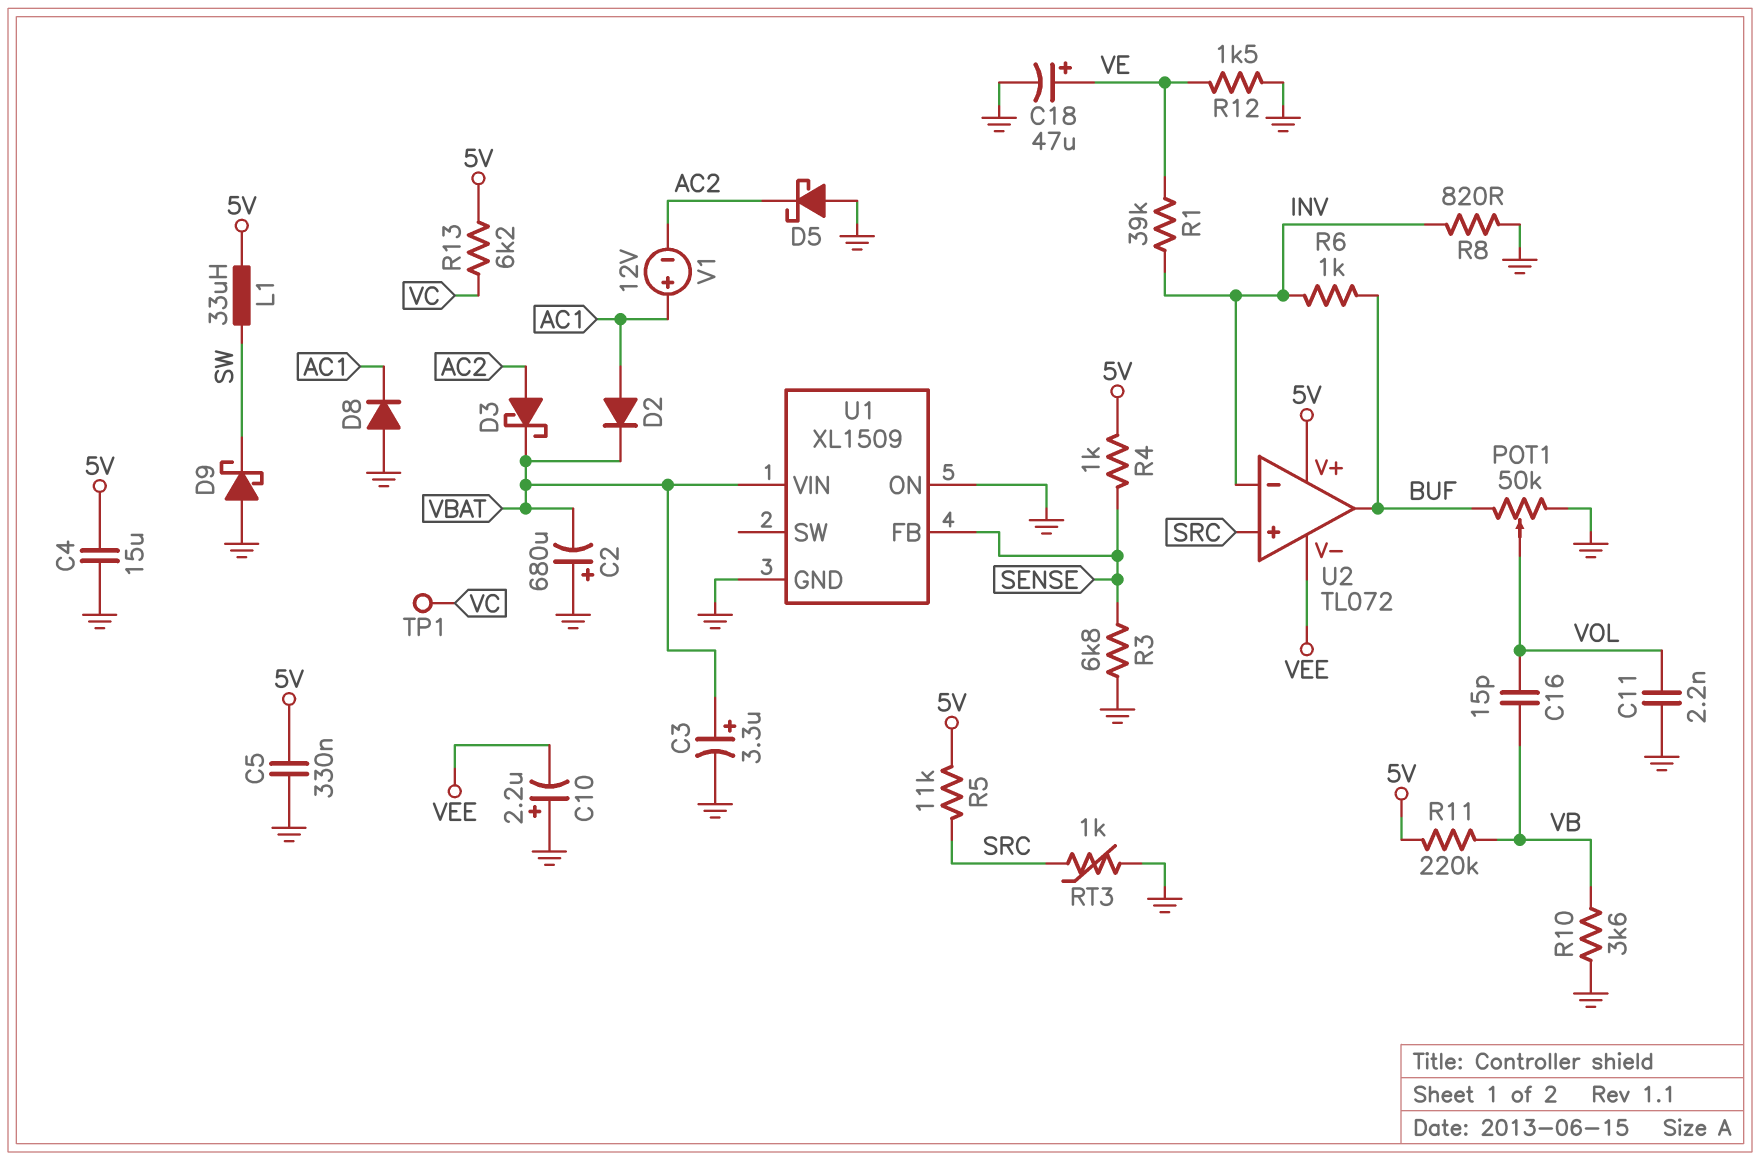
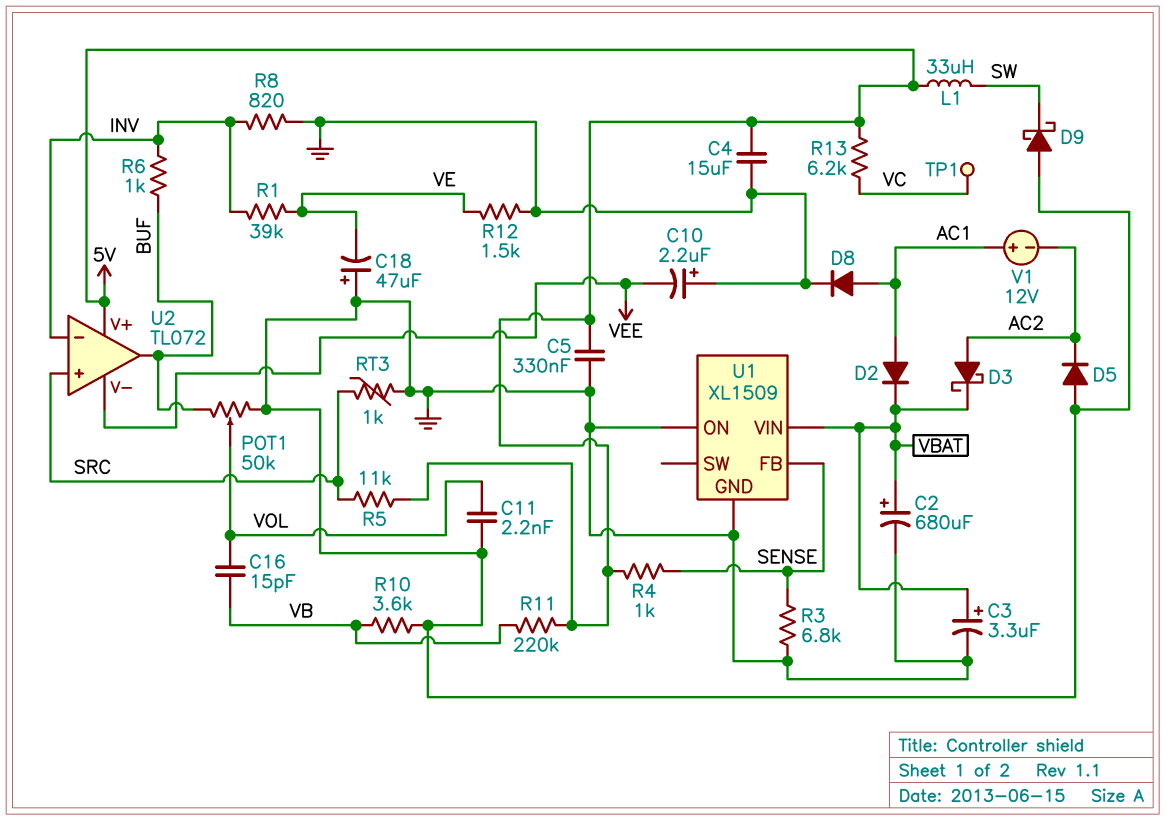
C2: 680uF (plus GND, minus VBAT) -> 680uF (plus VBAT, minus GND)
C18: 47uF (plus VE, minus GND) -> 47uF (plus GND, minus VE)
D5: schottky (A GND, K AC2) -> diode (A GND, K AC2)
D8: diode (A GND, K AC1) -> diode (A AC1, K GND)

